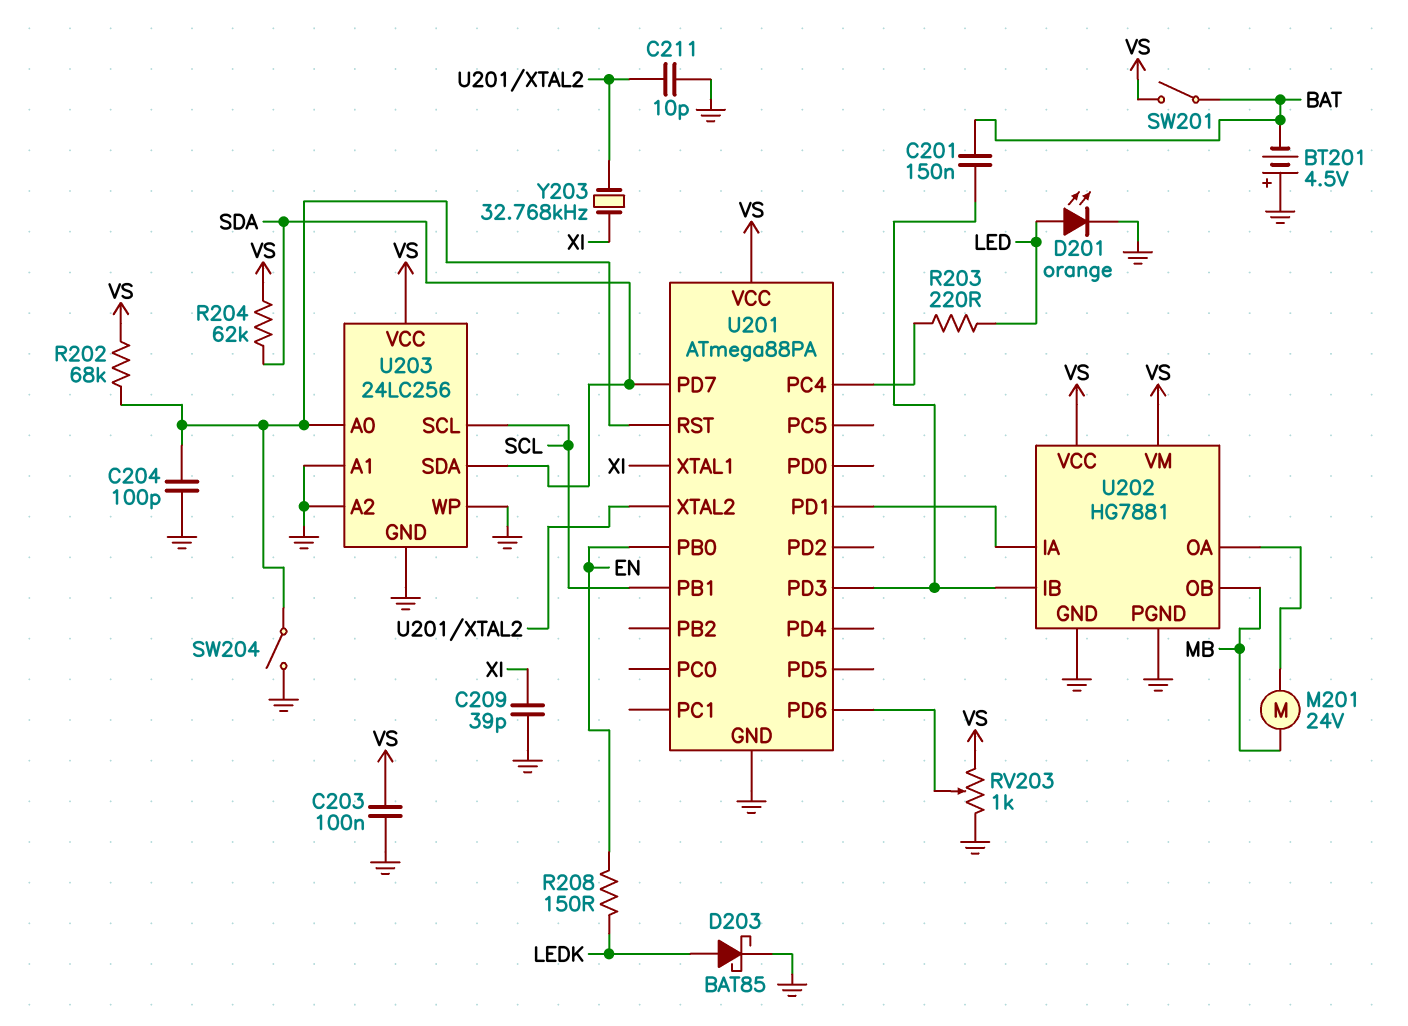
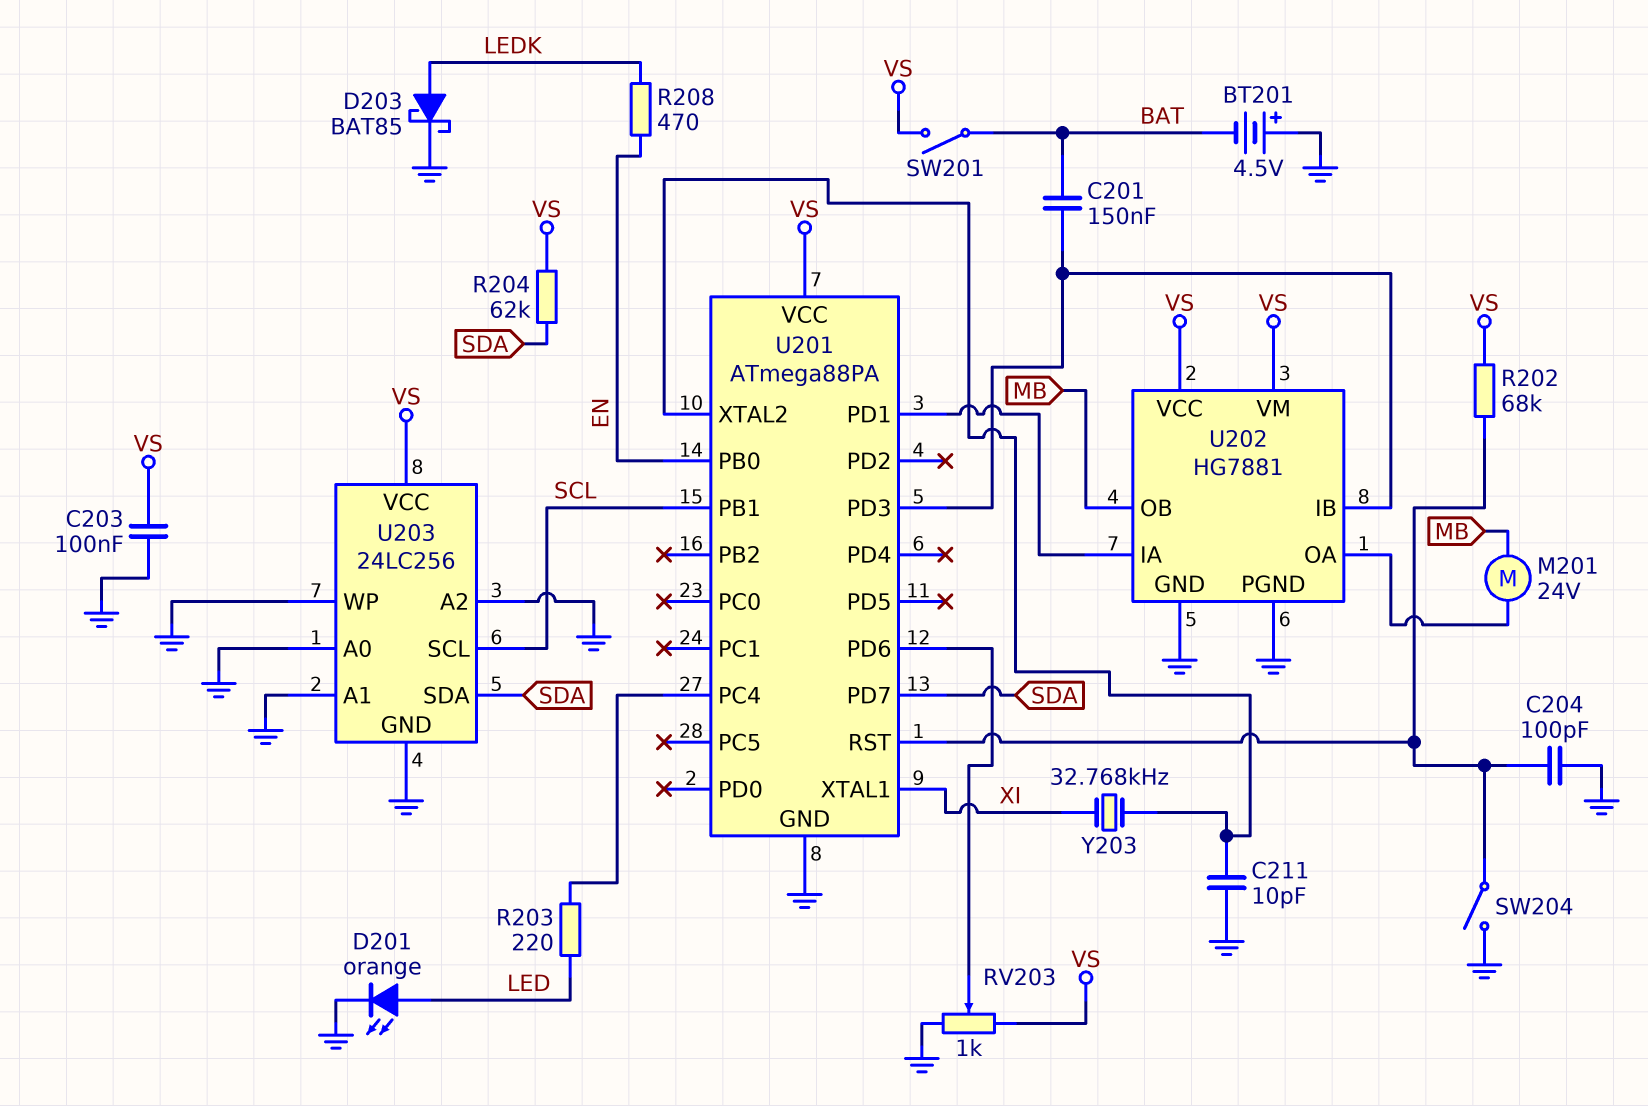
C209: 39pF (GND, XI) -> none
R208: 150 (EN, LEDK) -> 470 (EN, LEDK)
U203 pin A0: U201/RST -> GND

